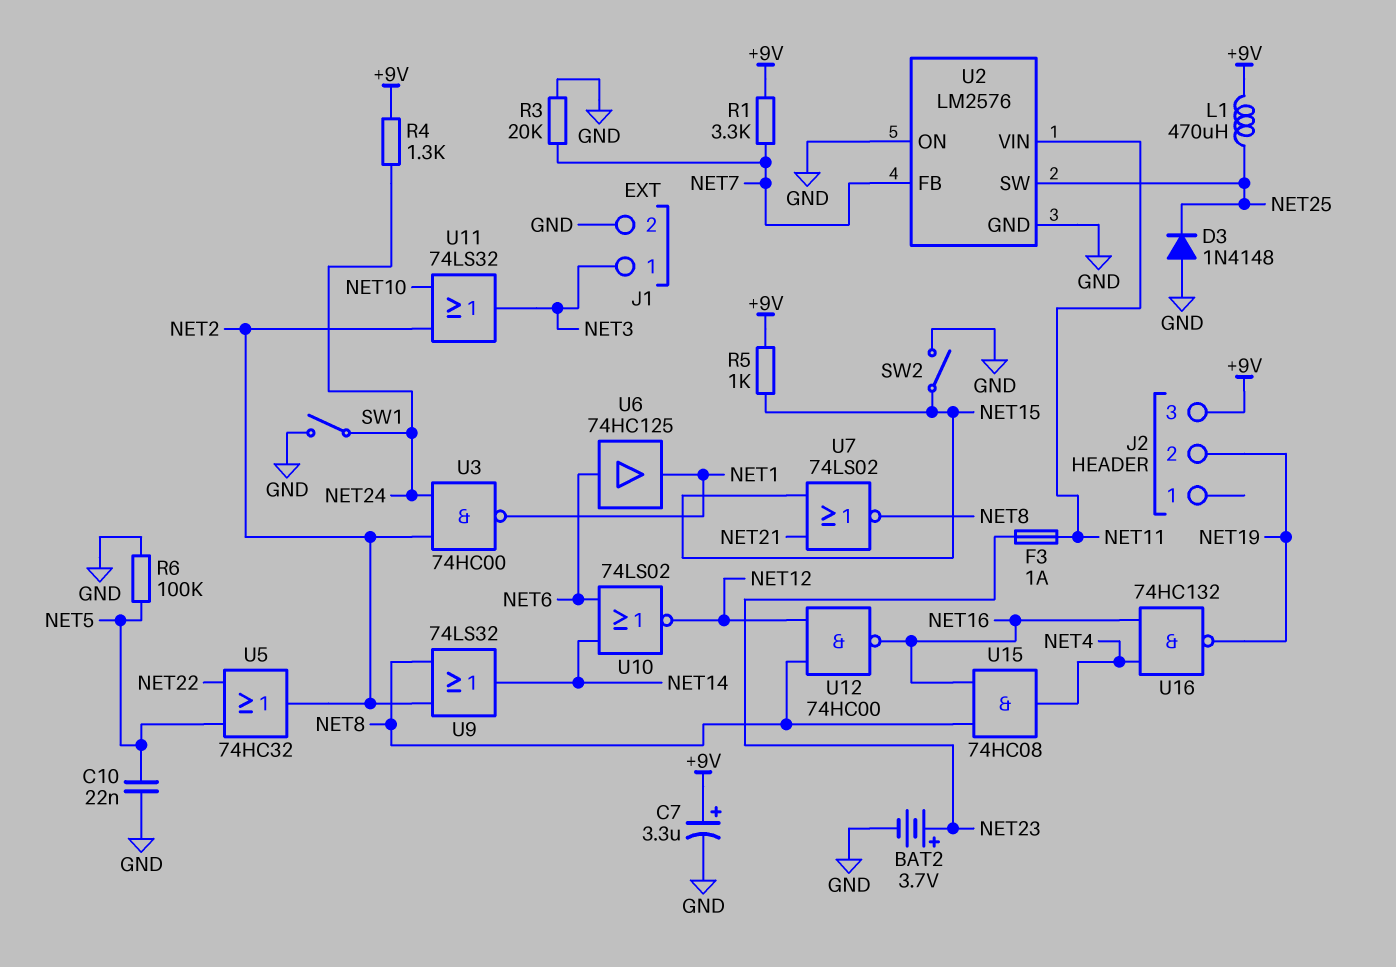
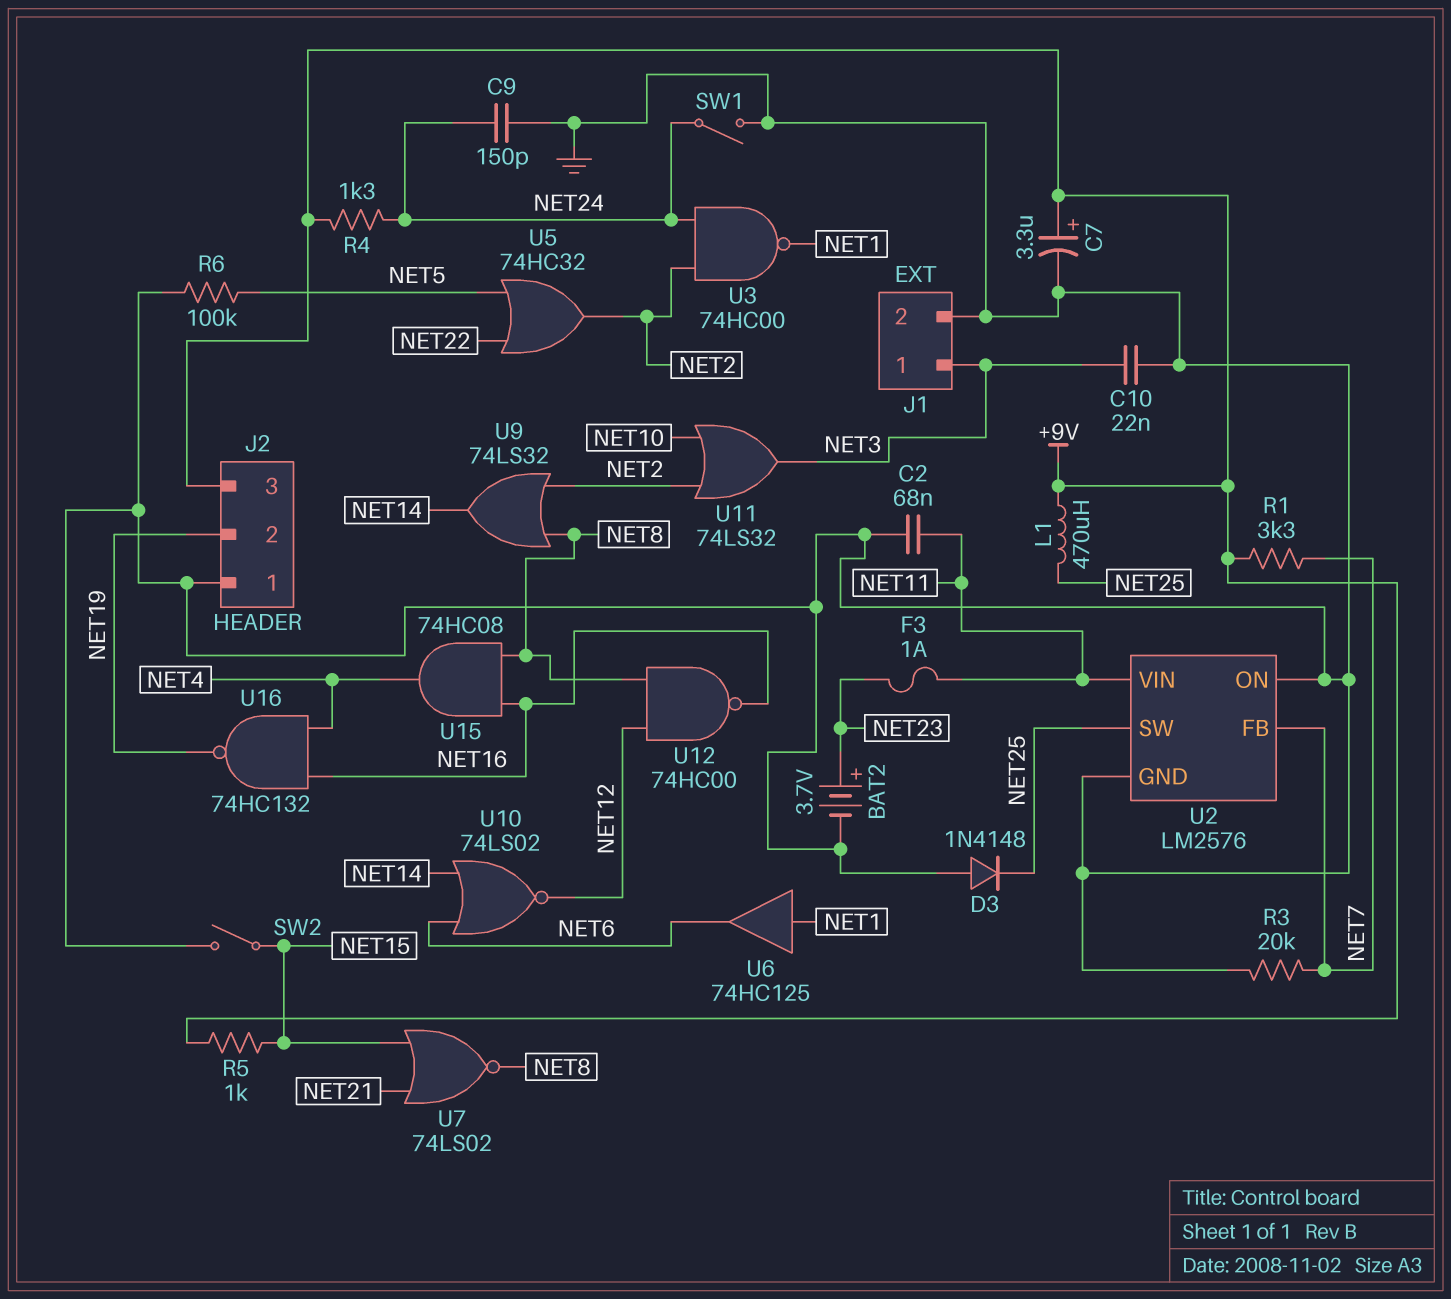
C2: none -> 68nF (GND, NET11)
C9: none -> 150pF (GND, NET24)
C10: 22nF (GND, NET5) -> 22nF (GND, NET3)
J2 pin 1: none -> GND
U6: buffer 74HC125 (in NET6, out NET1) -> buffer 74HC125 (in NET1, out NET6)

